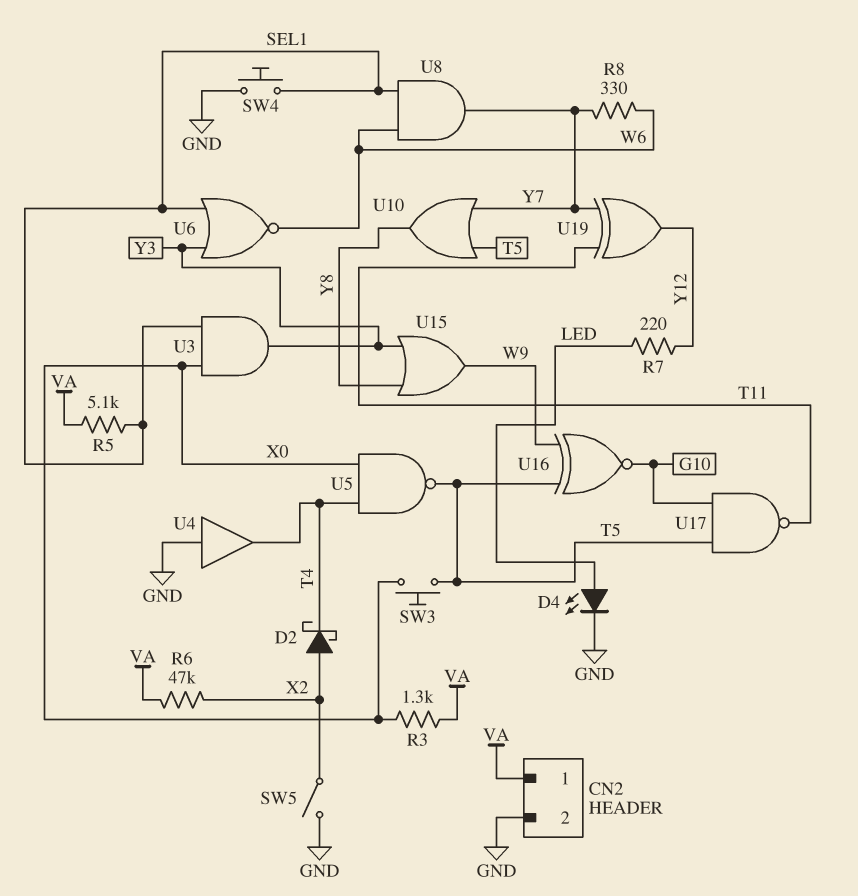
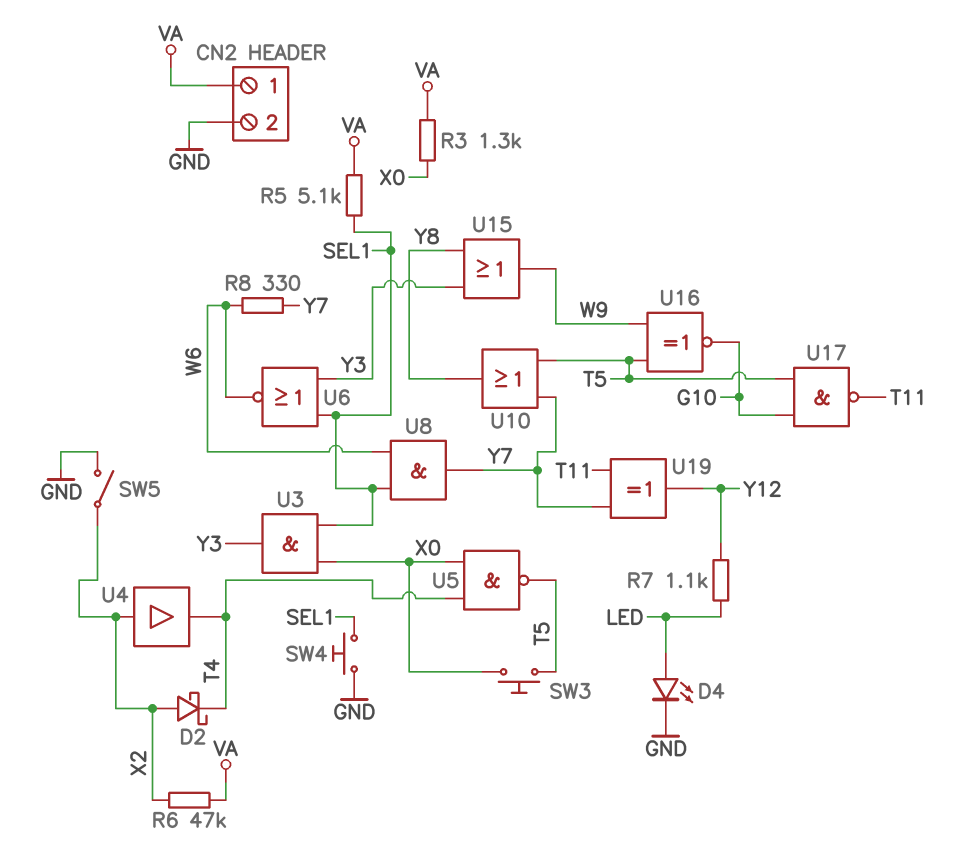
R7: 220 (LED, Y12) -> 1.1k (LED, Y12)
U4: buffer (in GND, out T4) -> buffer (in X2, out T4)

